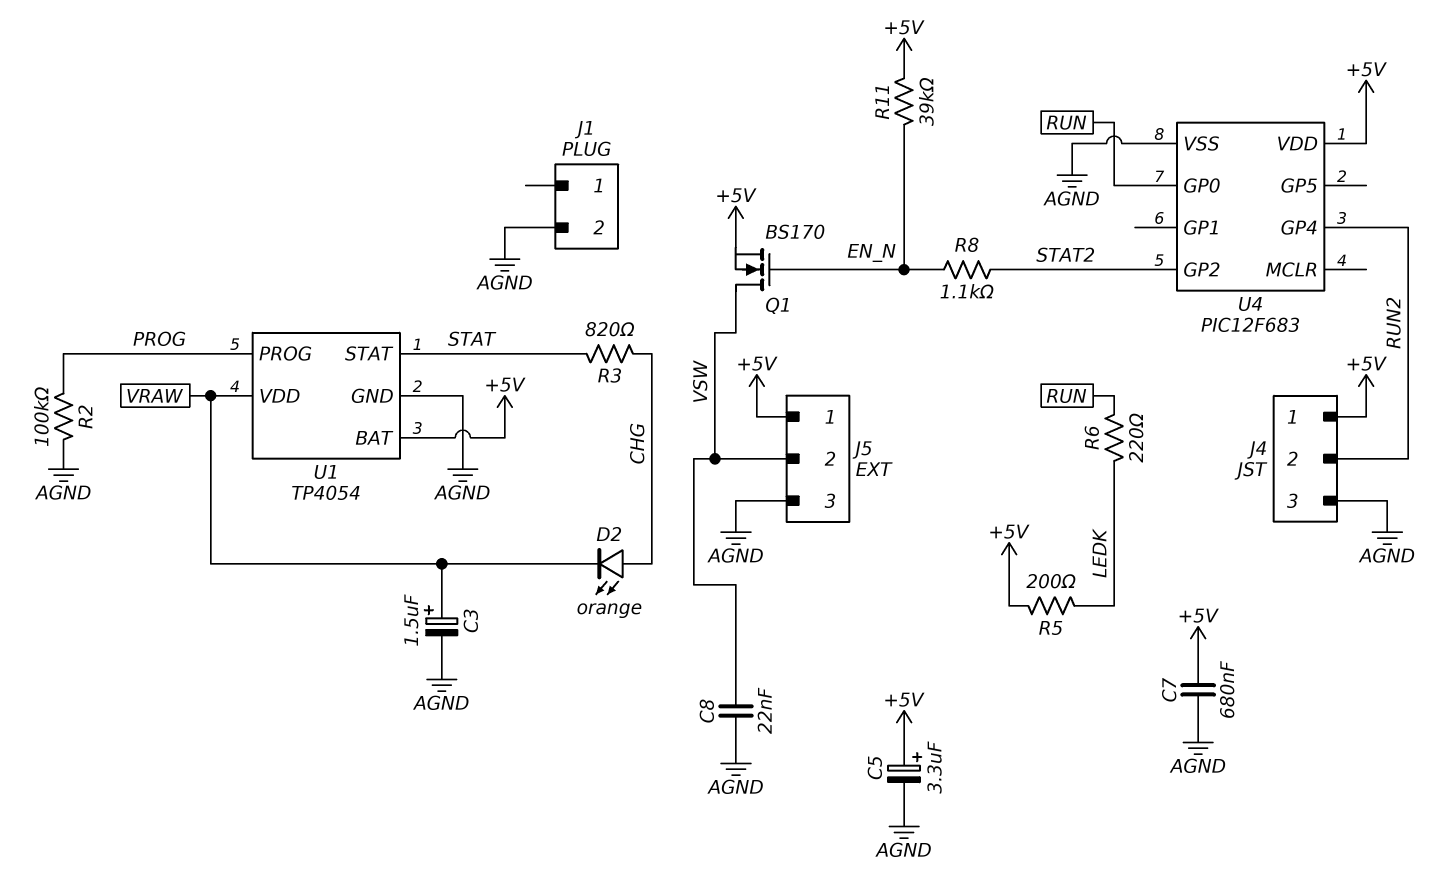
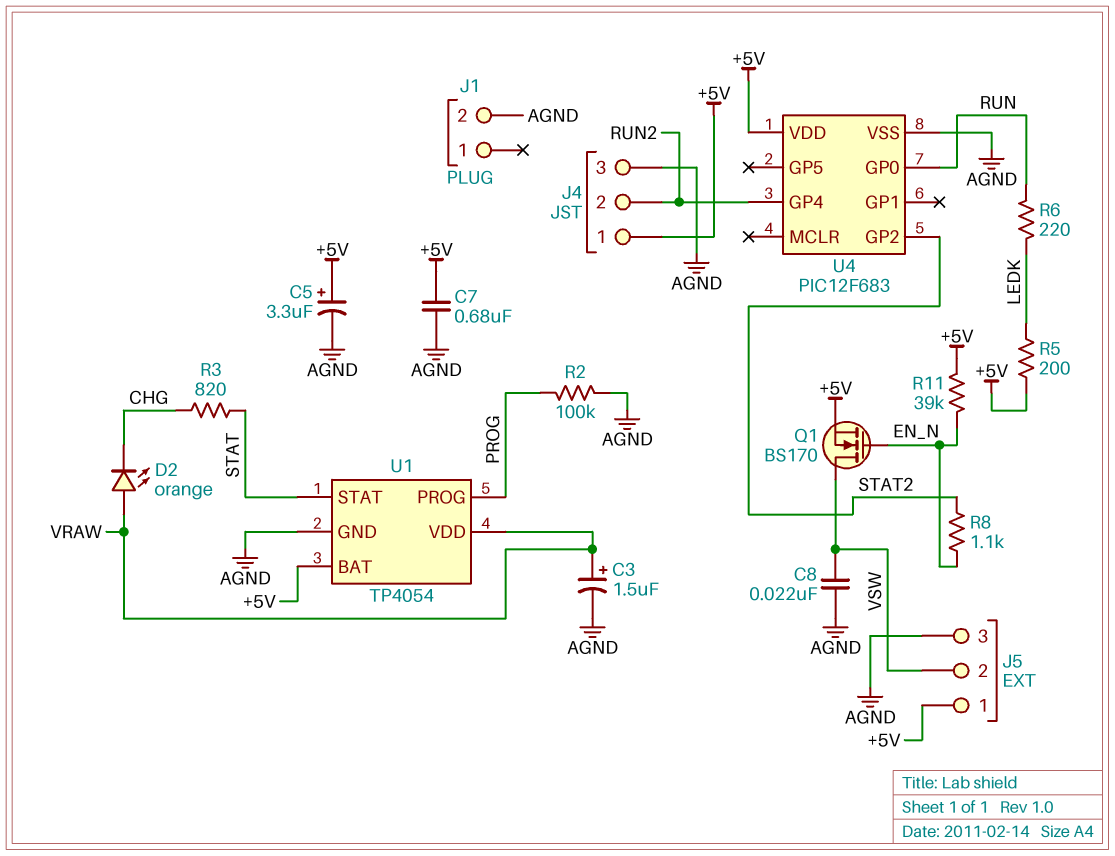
D2: LED orange (A CHG, K VRAW) -> LED orange (A VRAW, K CHG)

